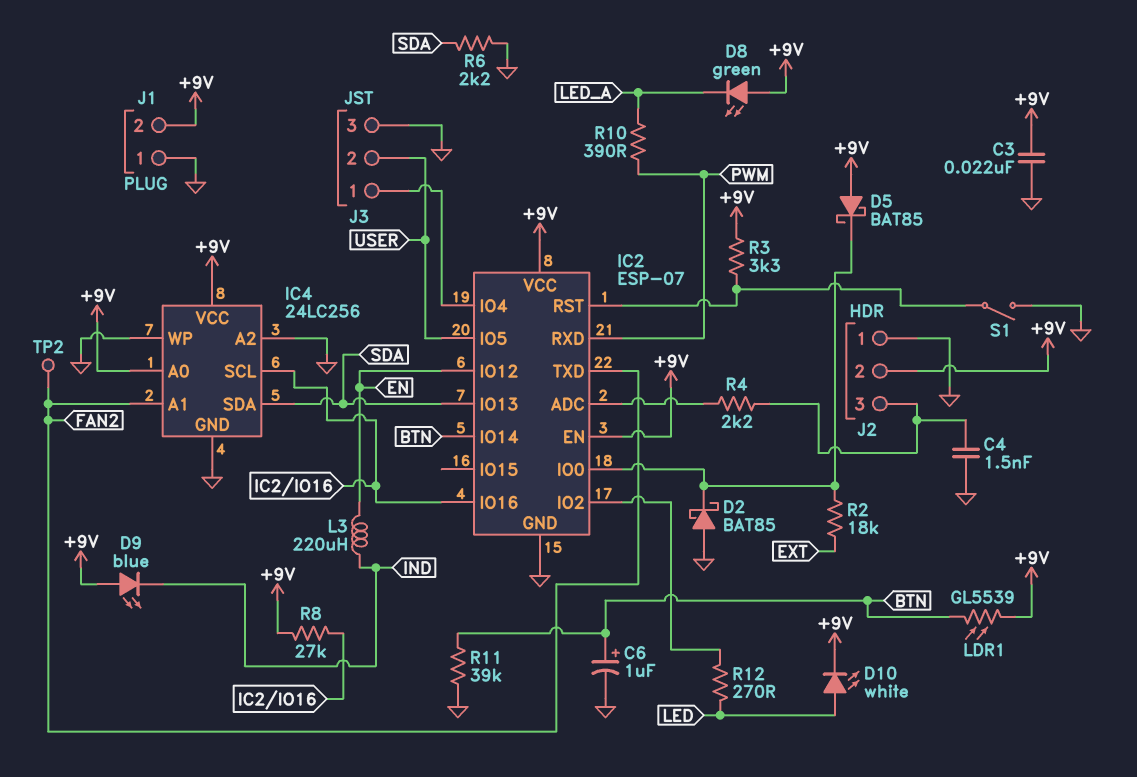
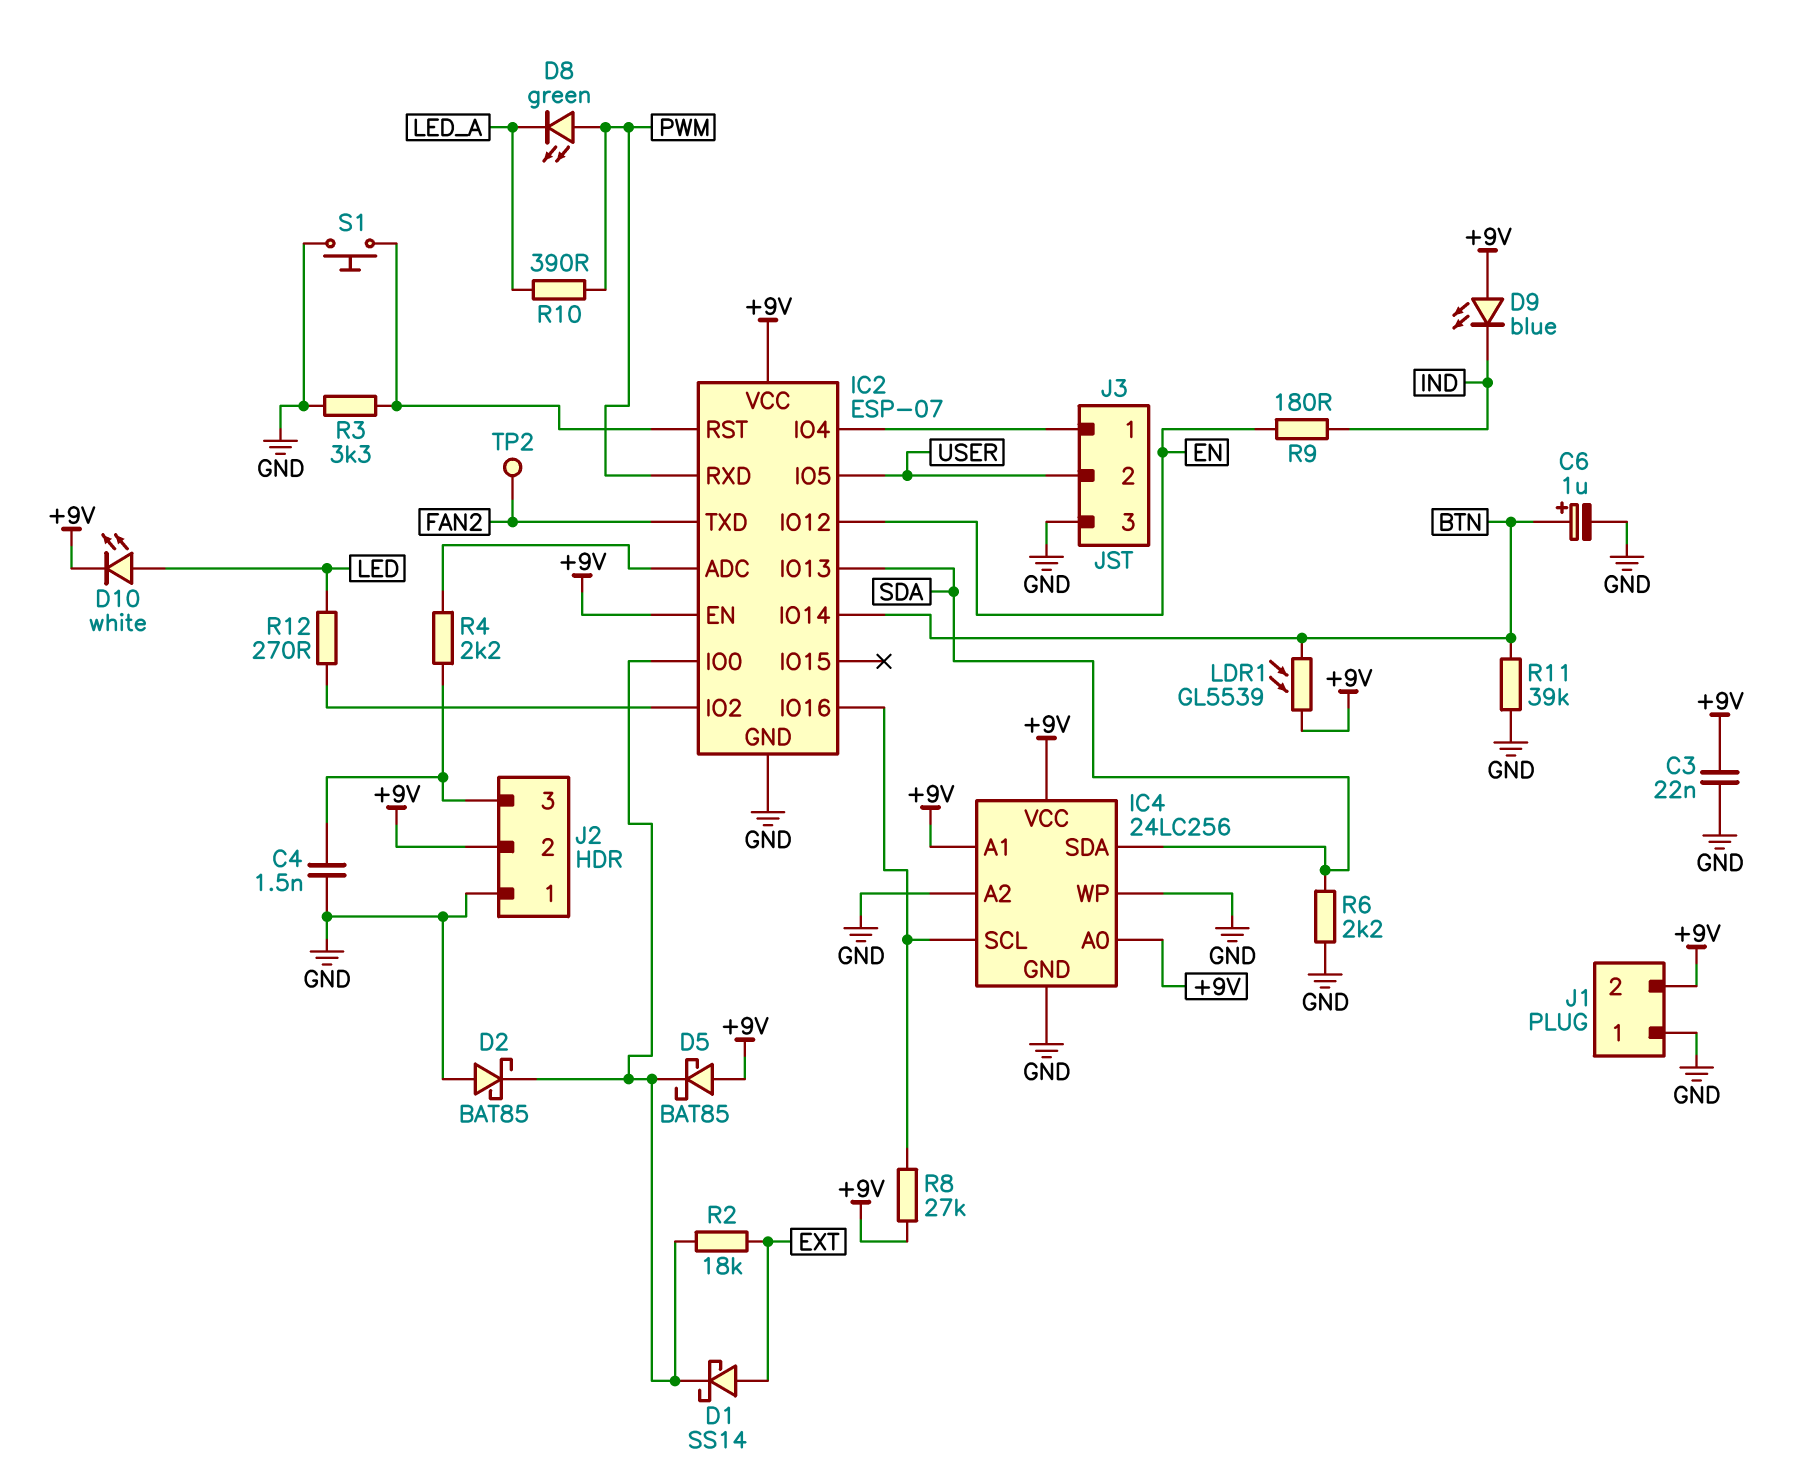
D1: none -> schottky SS14 (A EXT, K IC2/IO0)
D8: LED green (A +9V, K LED_A) -> LED green (A PWM, K LED_A)
IC4 pin A1: FAN2 -> +9V
L3: 220uH (EN, IND) -> none
R3: 3.3k (+9V, IC2/RST) -> 3.3k (GND, IC2/RST)
R9: none -> 180 (EN, IND)
S1: switch (GND, IC2/RST) -> button (GND, IC2/RST)

